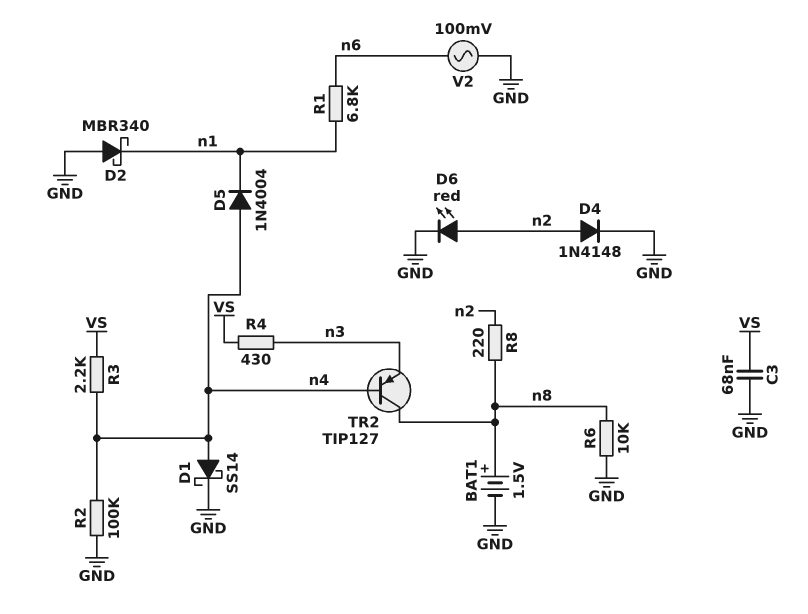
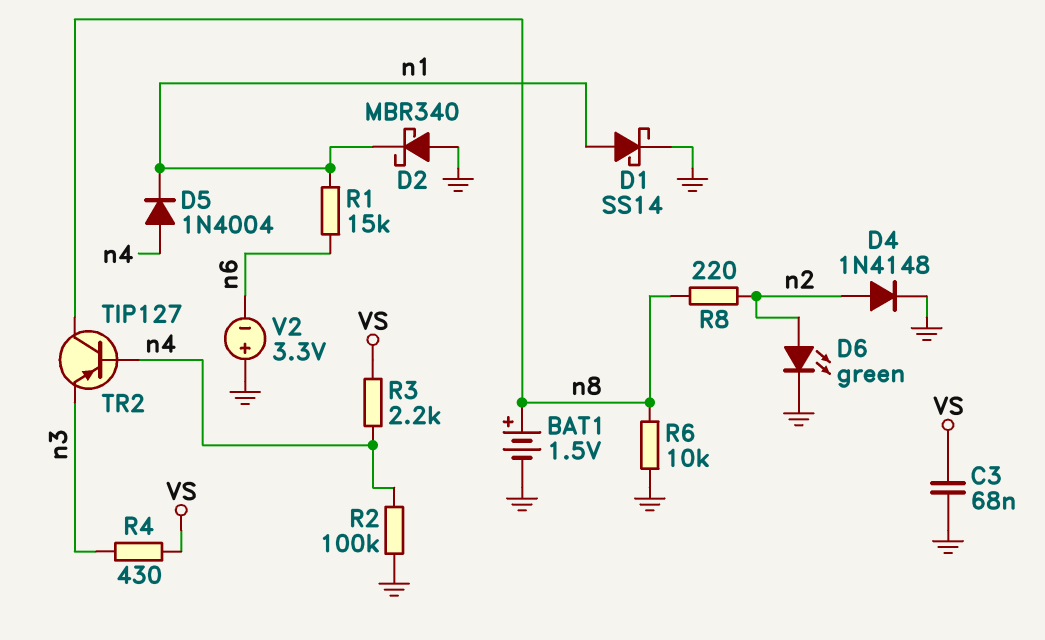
D1: schottky SS14 (A n4, K GND) -> schottky SS14 (A n1, K GND)
D6: LED red (A n2, K GND) -> LED green (A n2, K GND)
R1: 6.8k (n1, n6) -> 15k (n1, n6)
V2: AC 100mV (GND, n6) -> 3.3V (plus GND, minus n6)

